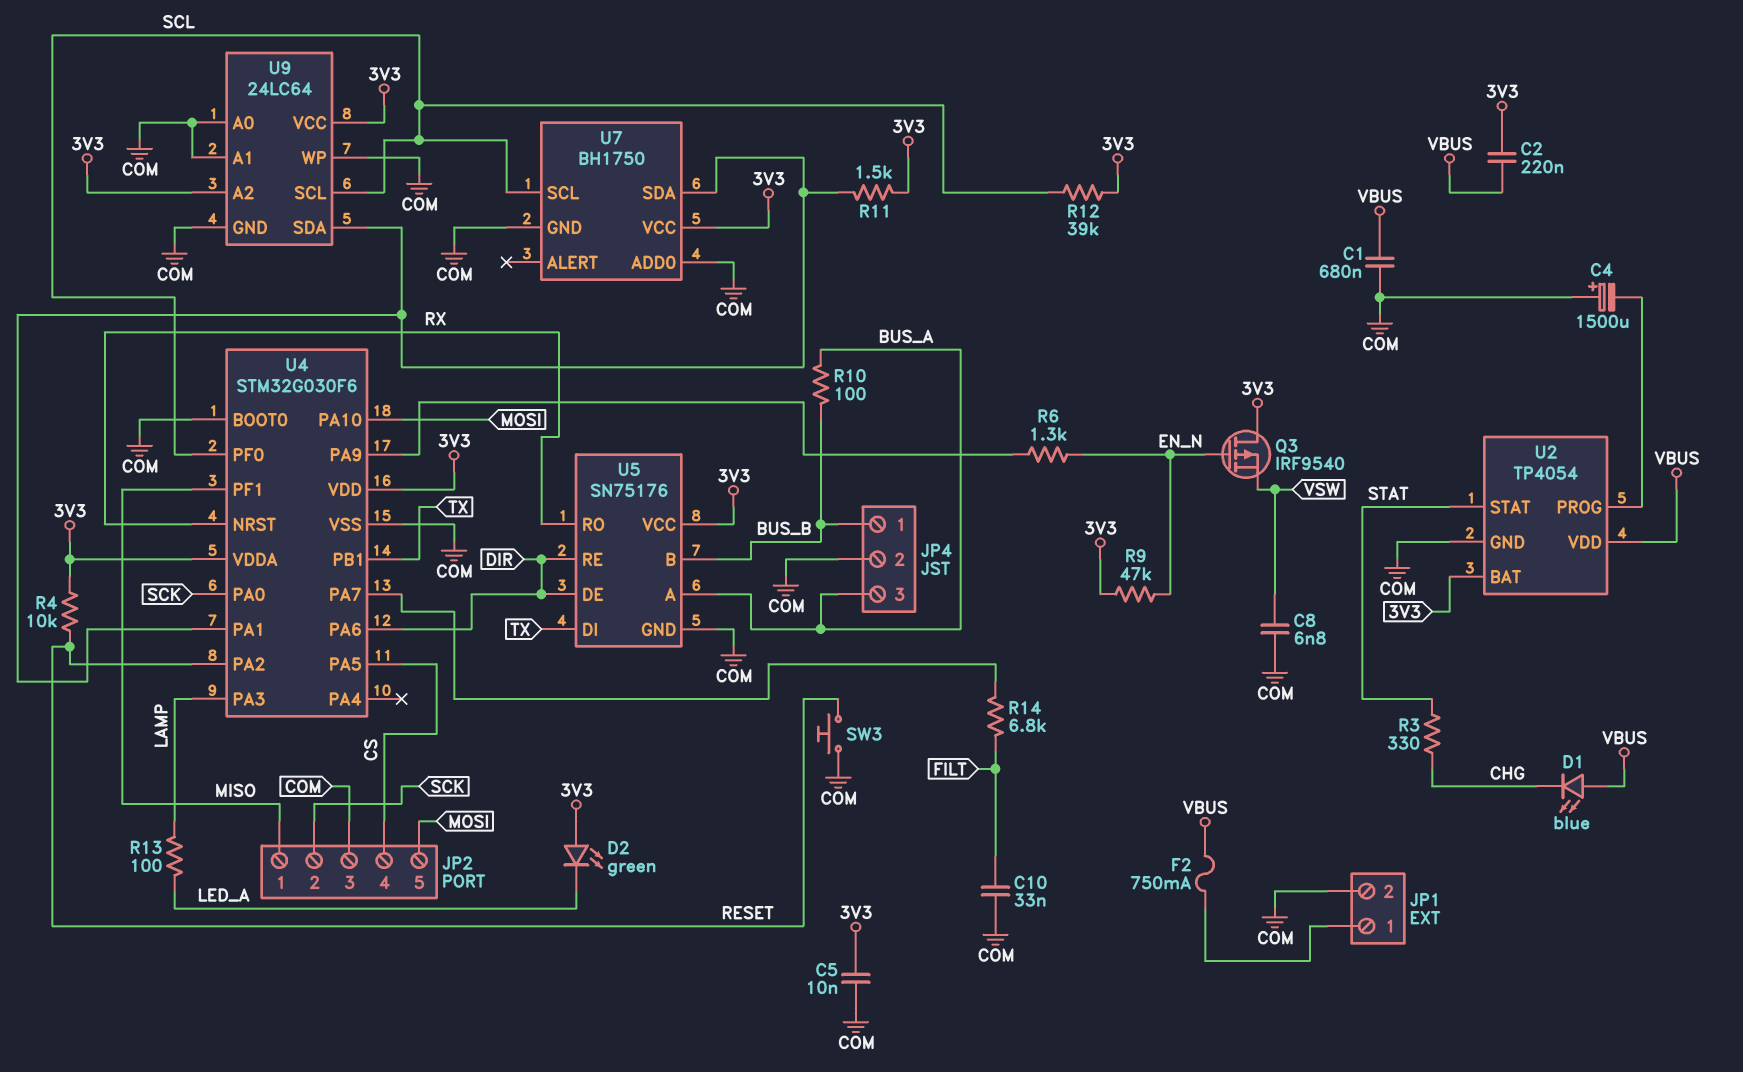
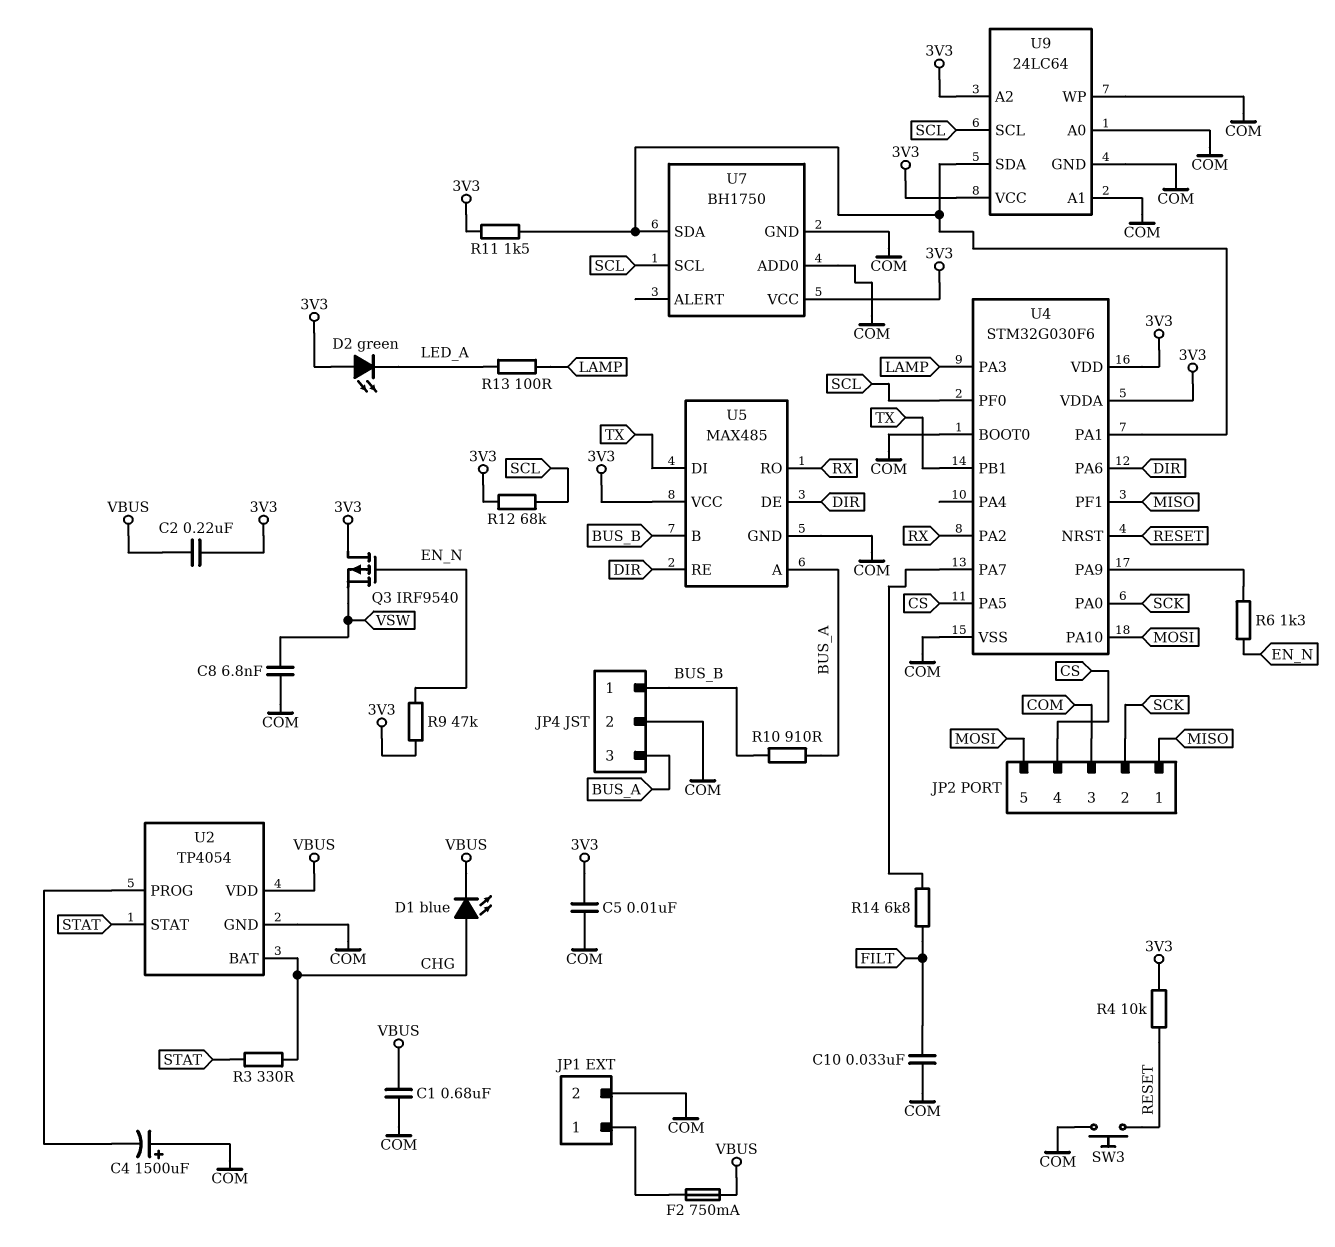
D1: LED blue (A VBUS, K CHG) -> LED blue (A CHG, K VBUS)
R10: 100 (BUS_A, BUS_B) -> 910 (BUS_A, BUS_B)
R12: 39k (3V3, SCL) -> 68k (3V3, SCL)
U2 pin BAT: 3V3 -> CHG
U4 pin NRST: RX -> RESET
U4 pin PA2: RESET -> RX
U5: SN75176 -> MAX485

